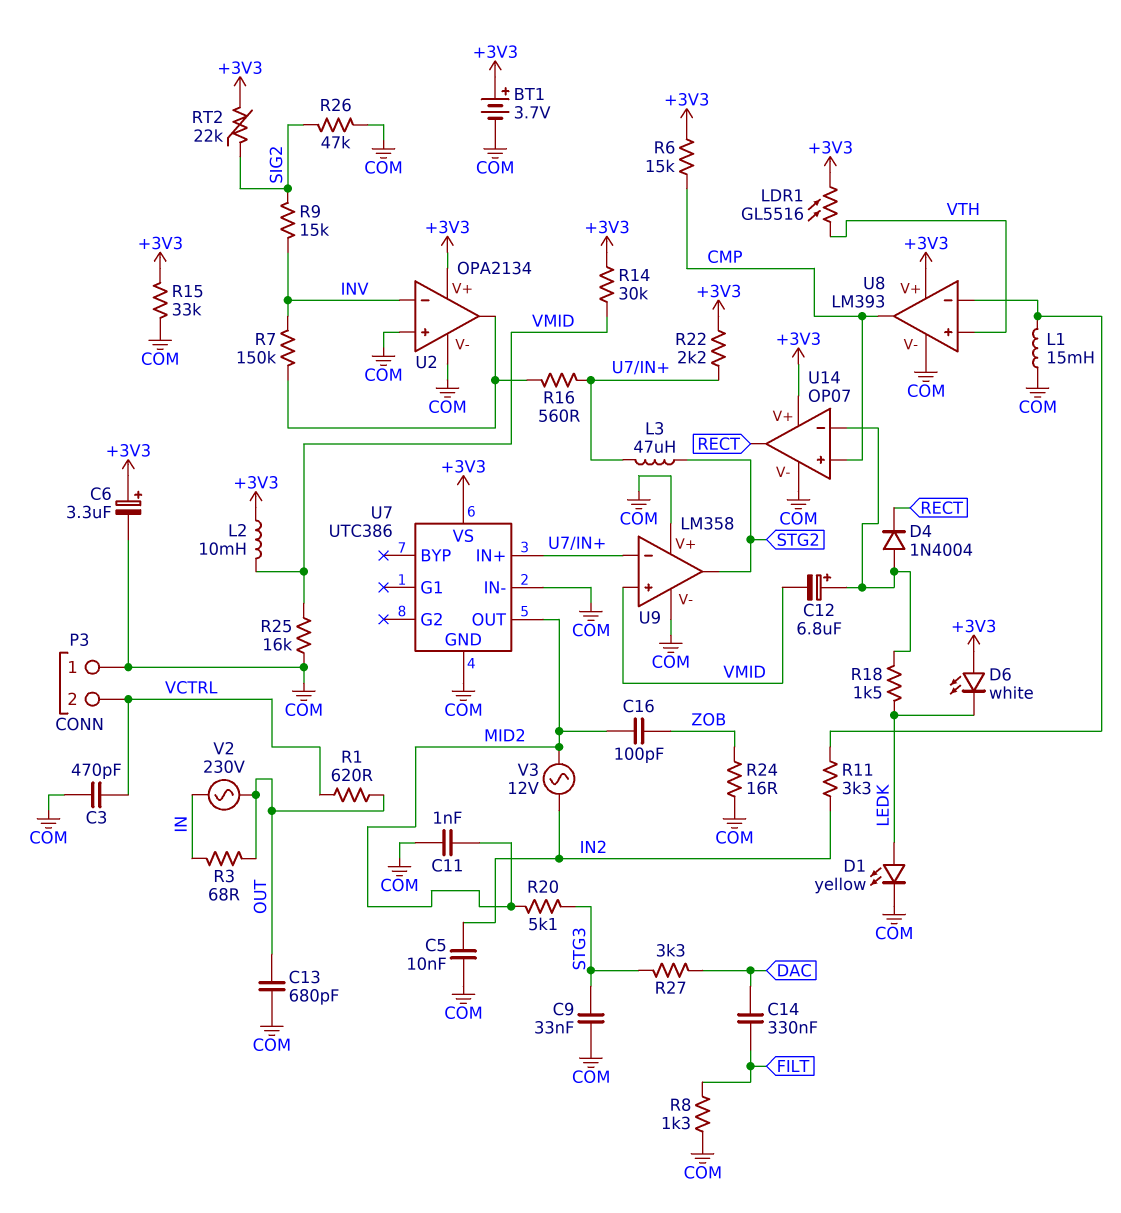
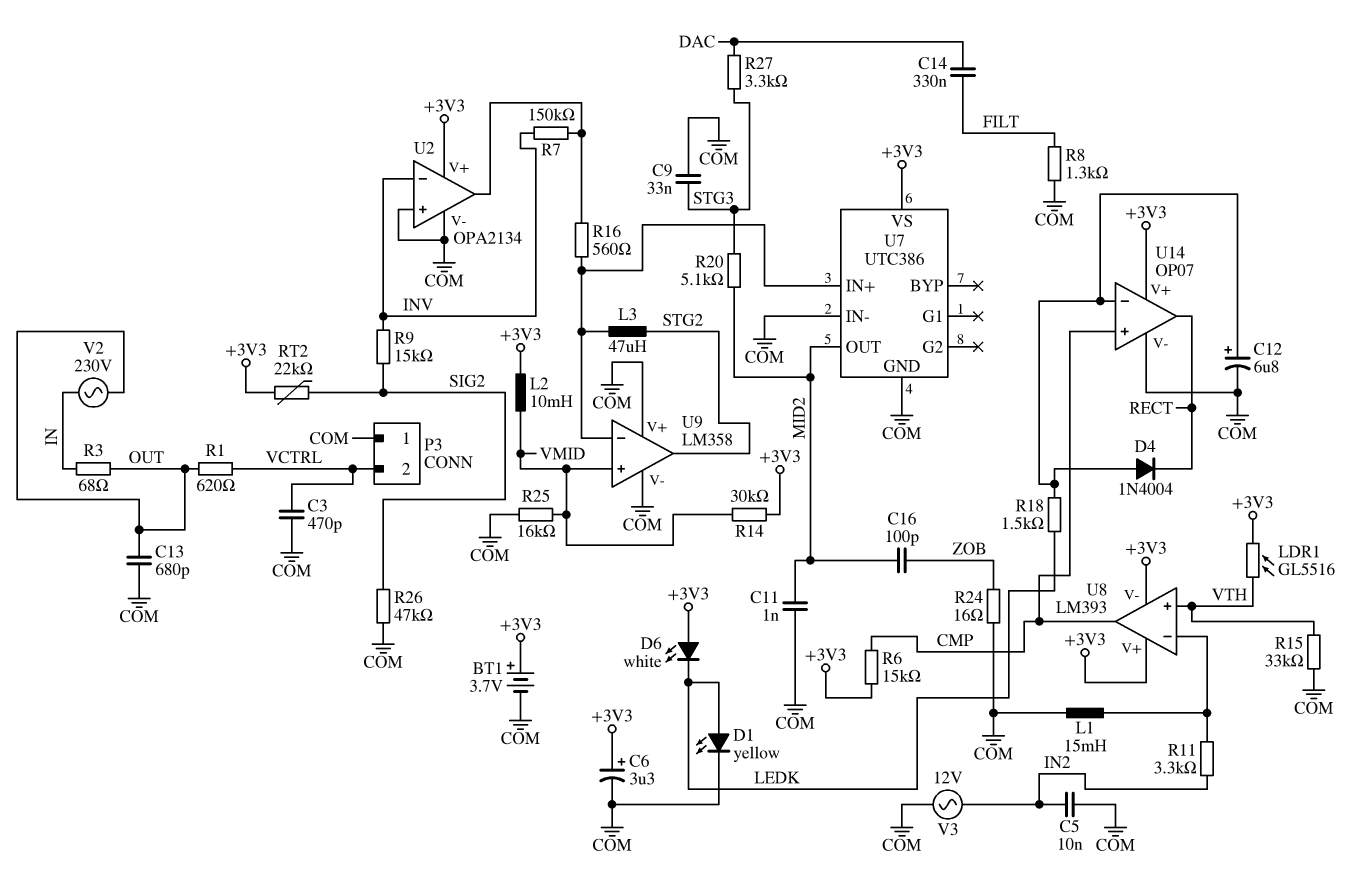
C12: 6.8uF (plus U14/in-, minus VMID) -> 6.8uF (plus U14/in-, minus COM)
R15: 33k (+3V3, COM) -> 33k (COM, VTH)
R22: 2.2k (+3V3, U7/IN+) -> none
U8 pin V-: COM -> +3V3
V3: AC 12V (IN2, MID2) -> AC 12V (COM, IN2)

